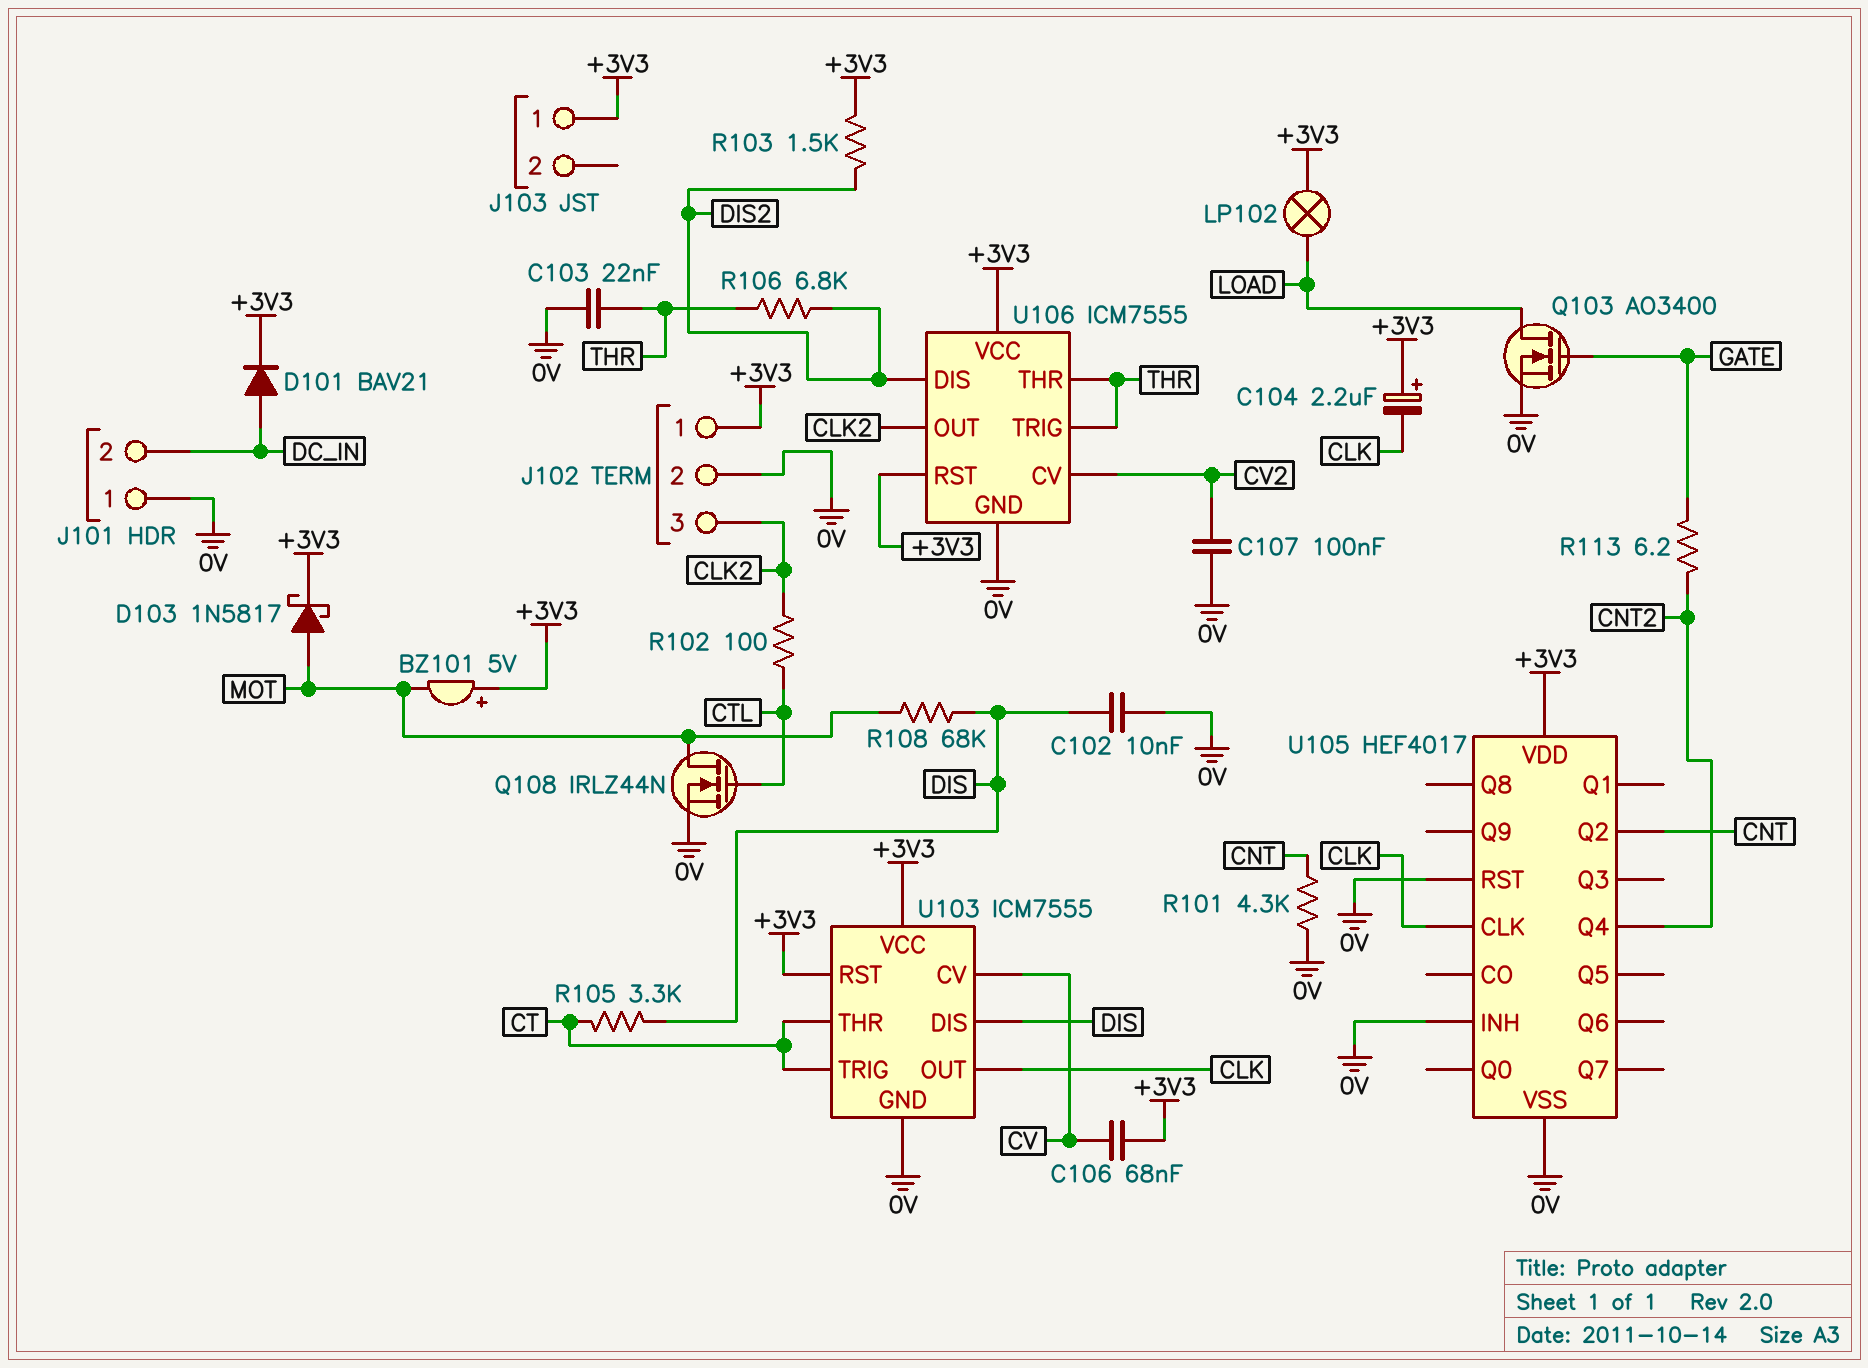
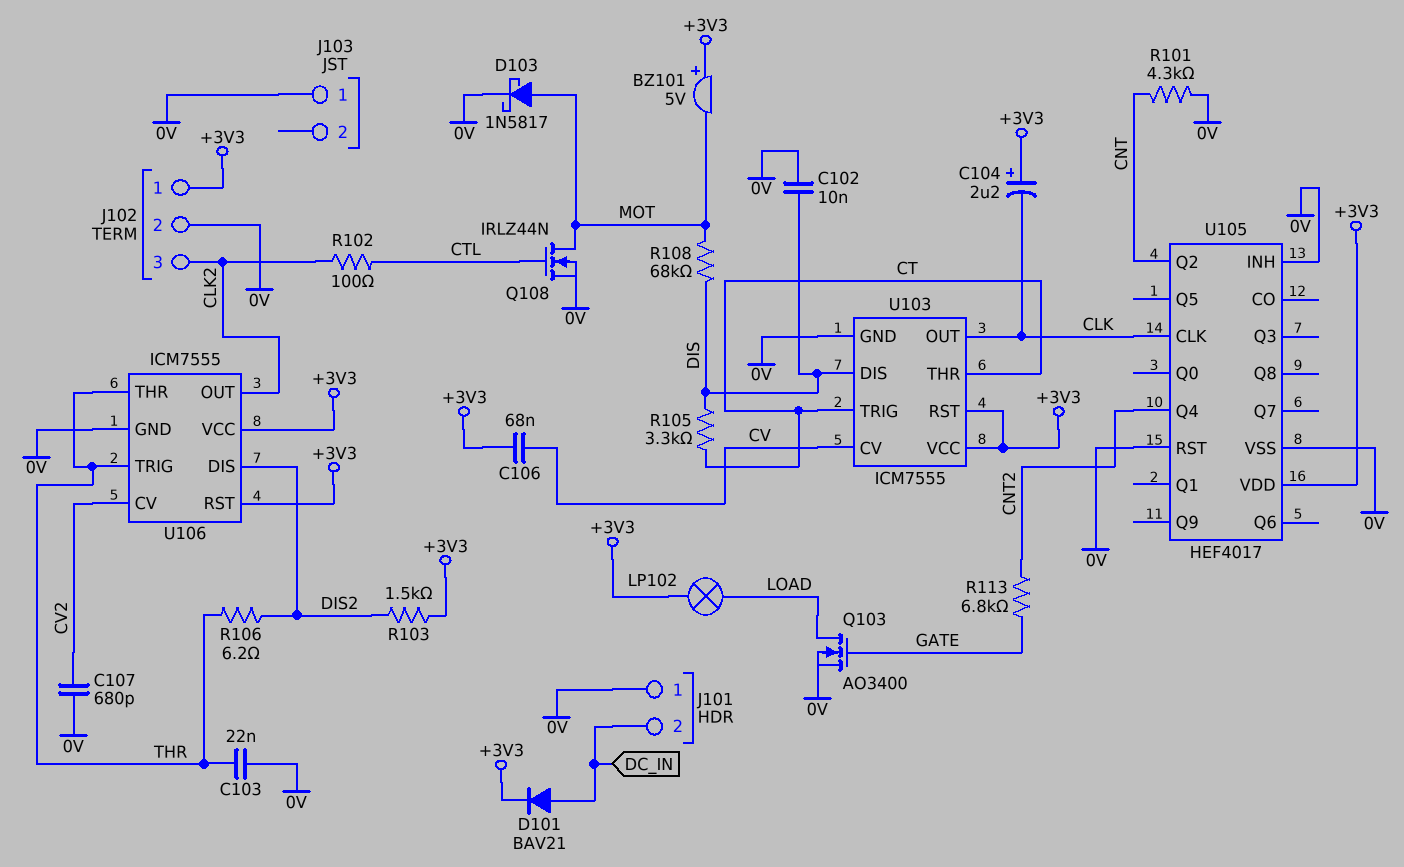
C107: 100nF (0V, CV2) -> 680pF (0V, CV2)
D103: schottky 1N5817 (A MOT, K +3V3) -> schottky 1N5817 (A MOT, K 0V)
J103 pin 1: +3V3 -> 0V
R106: 6.8k (DIS2, THR) -> 6.2 (DIS2, THR)
R113: 6.2 (CNT2, GATE) -> 6.8k (CNT2, GATE)

